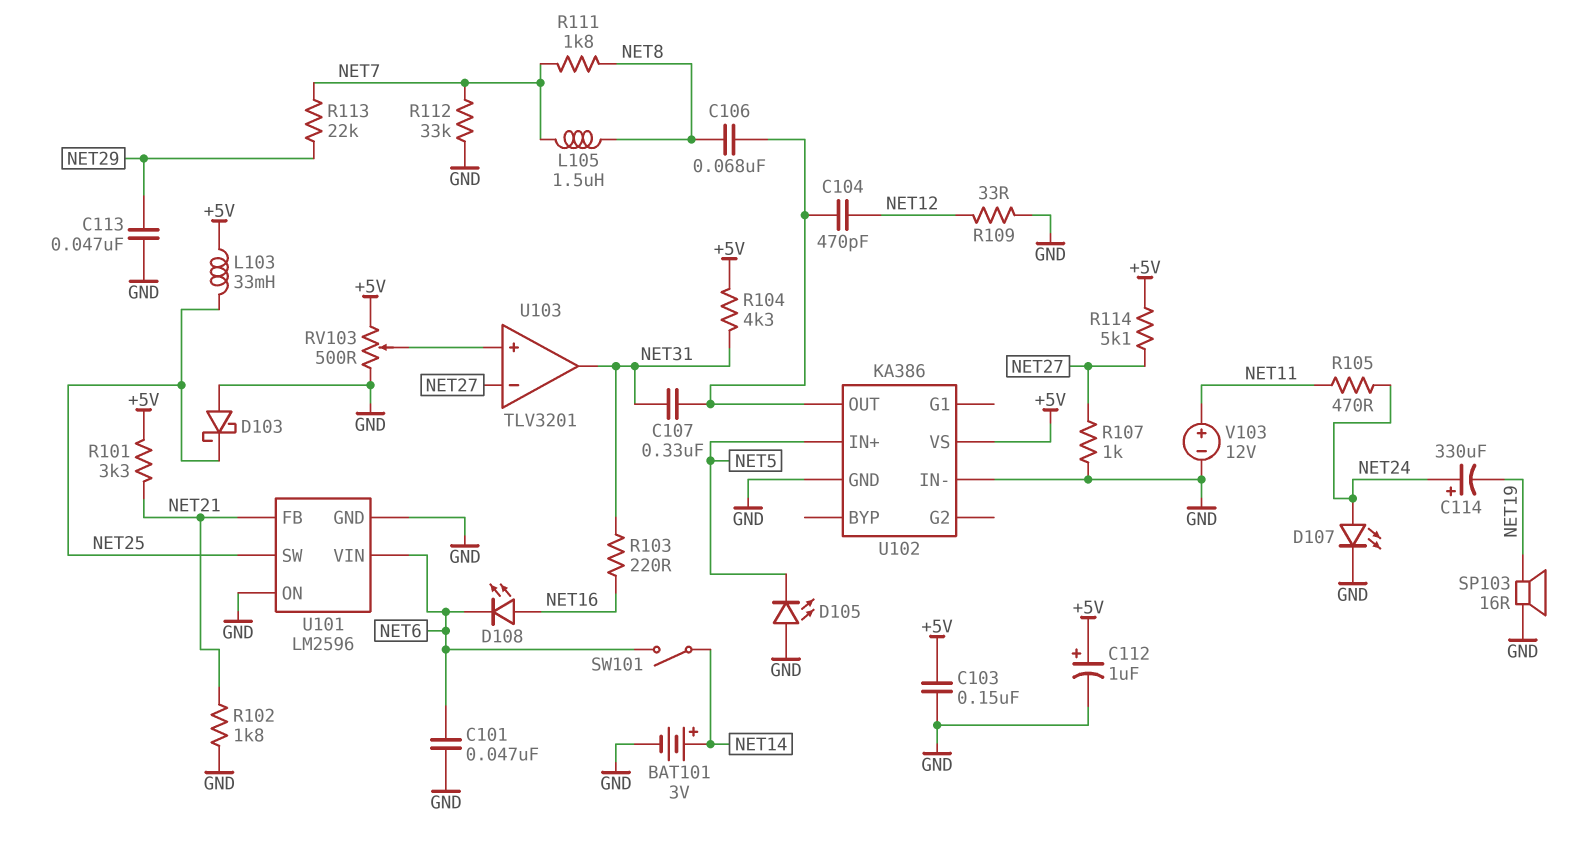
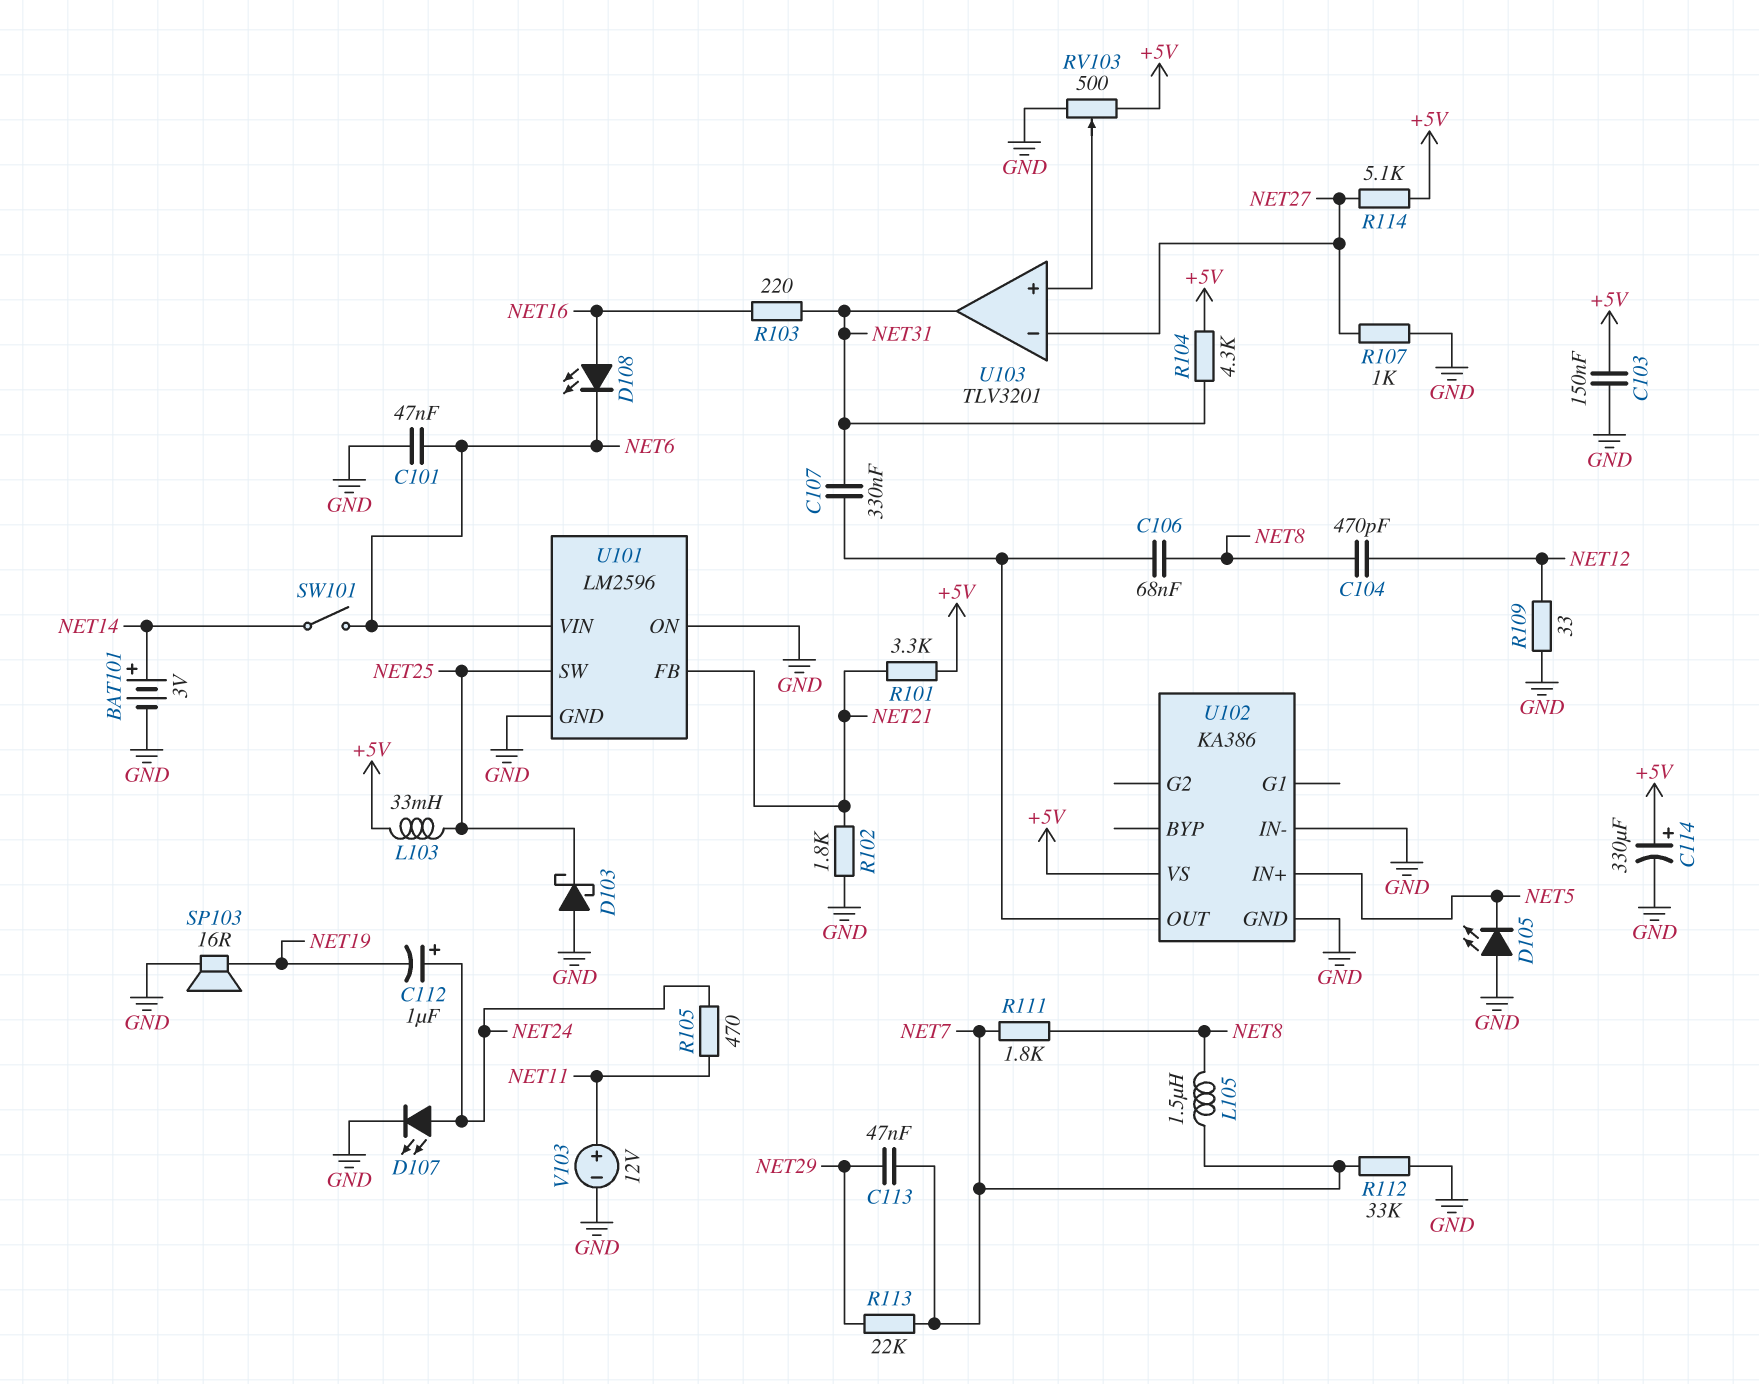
C104: 470pF (NET12, U102/OUT) -> 470pF (NET8, NET12)
C112: 1uF (plus +5V, minus GND) -> 1uF (plus NET24, minus NET19)
C113: 47nF (GND, NET29) -> 47nF (NET7, NET29)
C114: 330uF (plus NET24, minus NET19) -> 330uF (plus +5V, minus GND)

